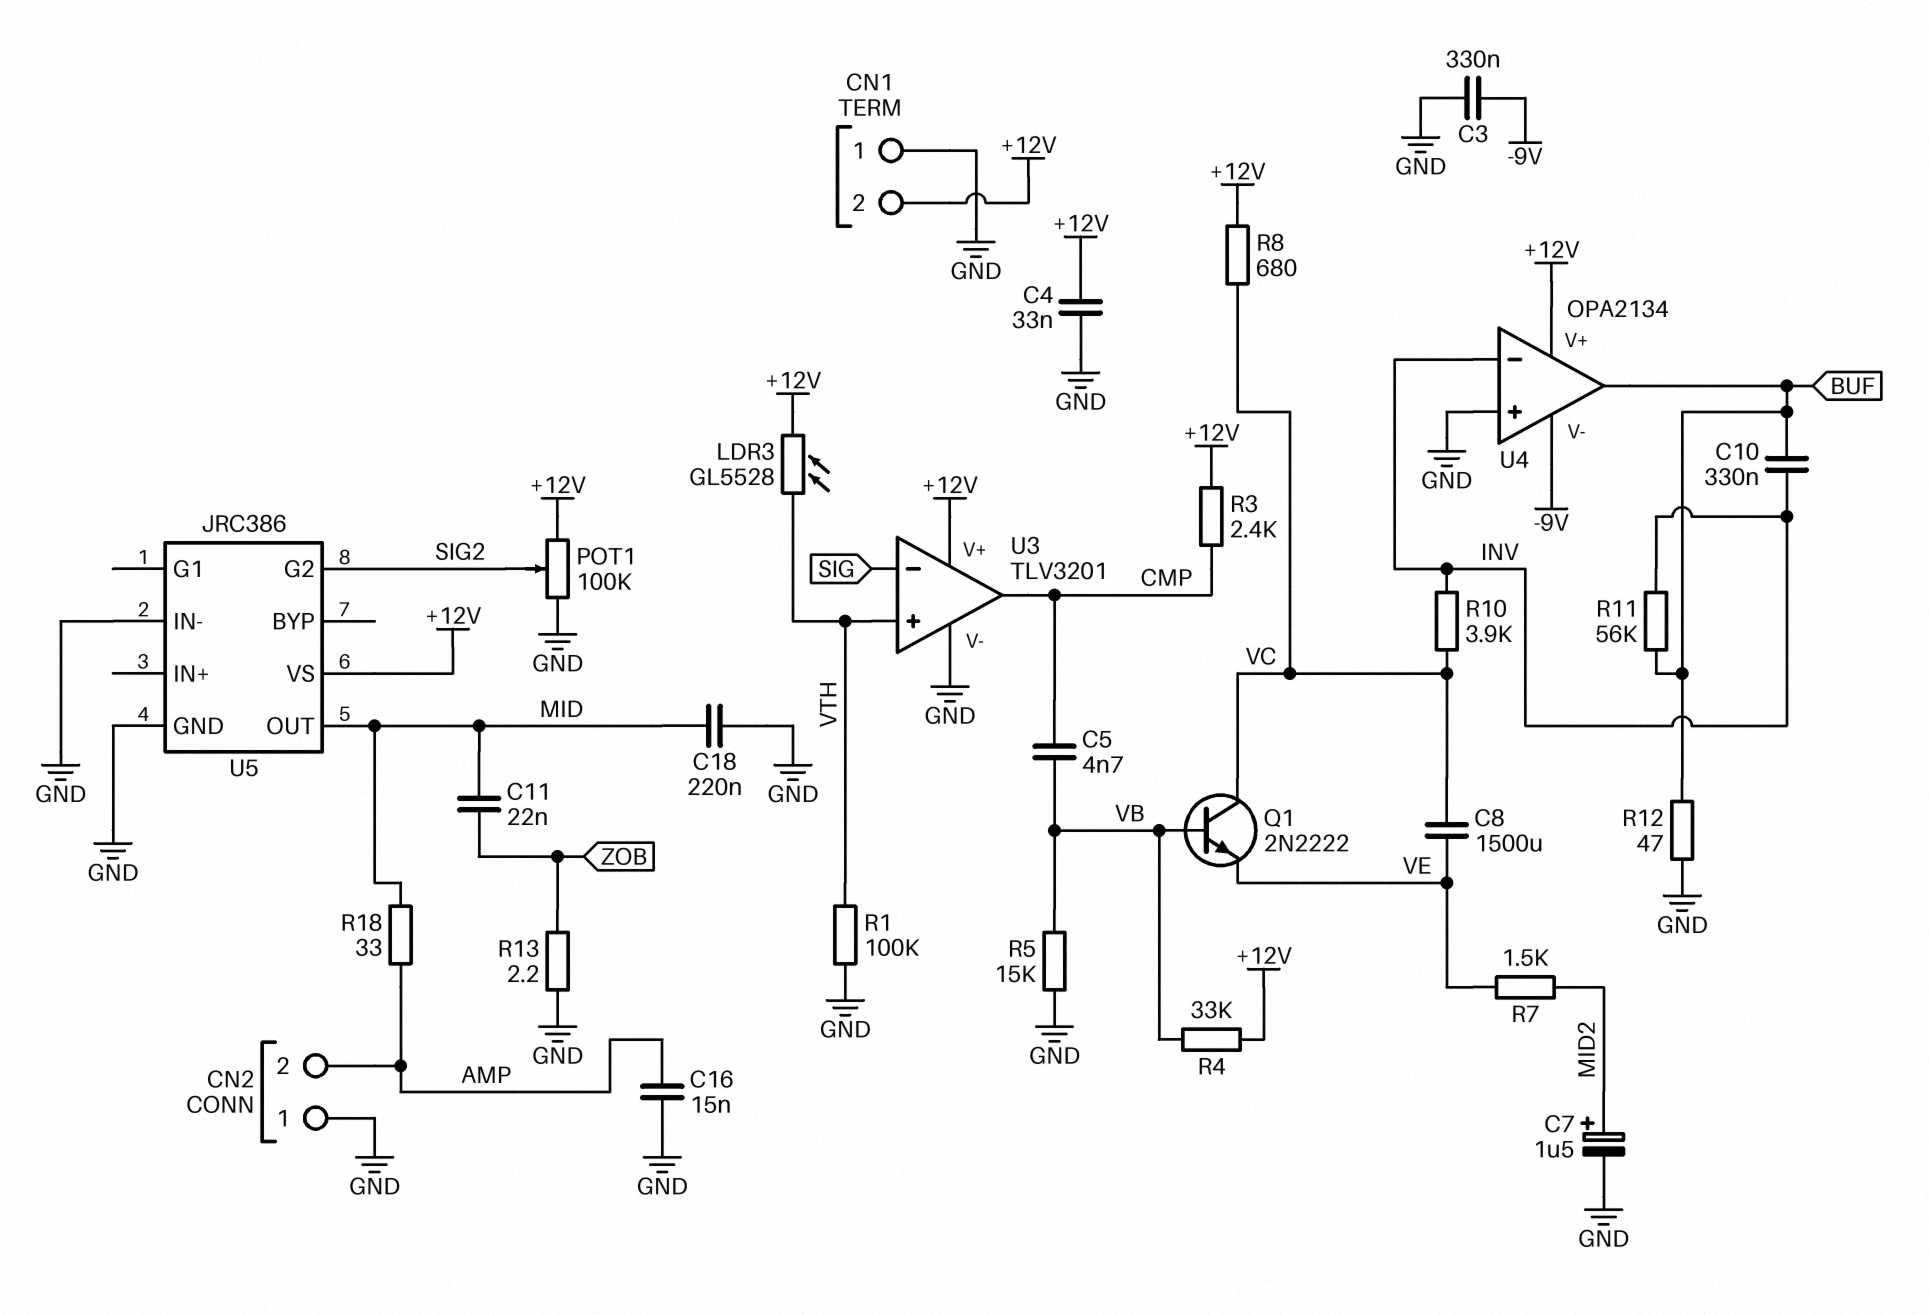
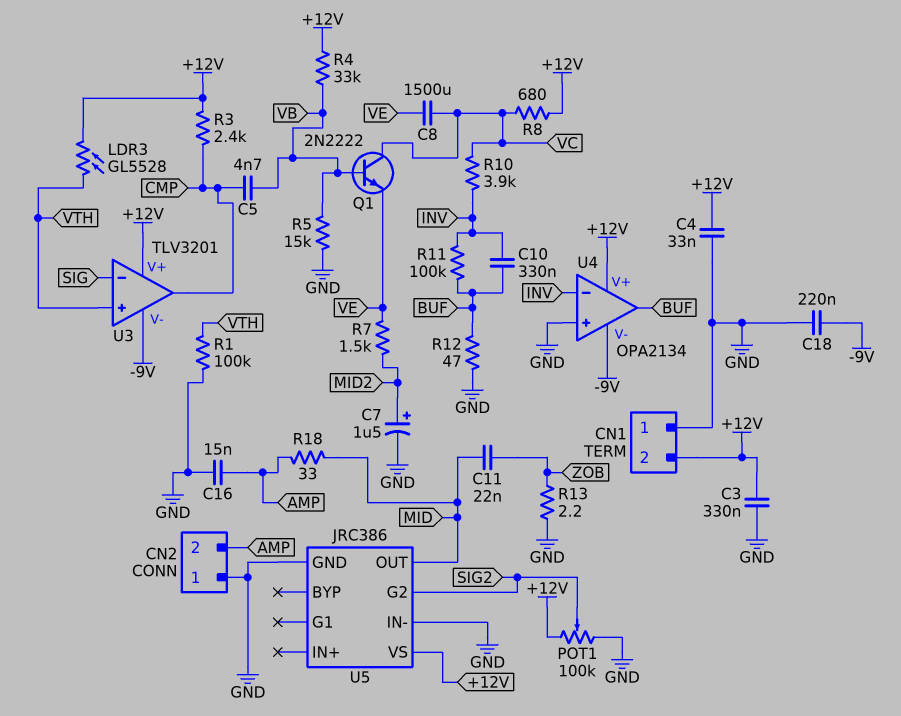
C3: 330nF (-9V, GND) -> 330nF (+12V, GND)
C18: 220nF (GND, MID) -> 220nF (-9V, GND)
R11: 56k (BUF, INV) -> 100k (BUF, INV)
U3 pin V-: GND -> -9V

